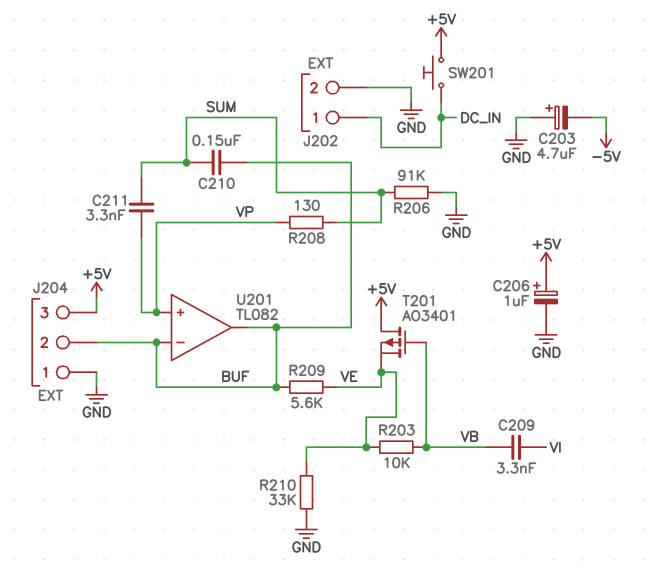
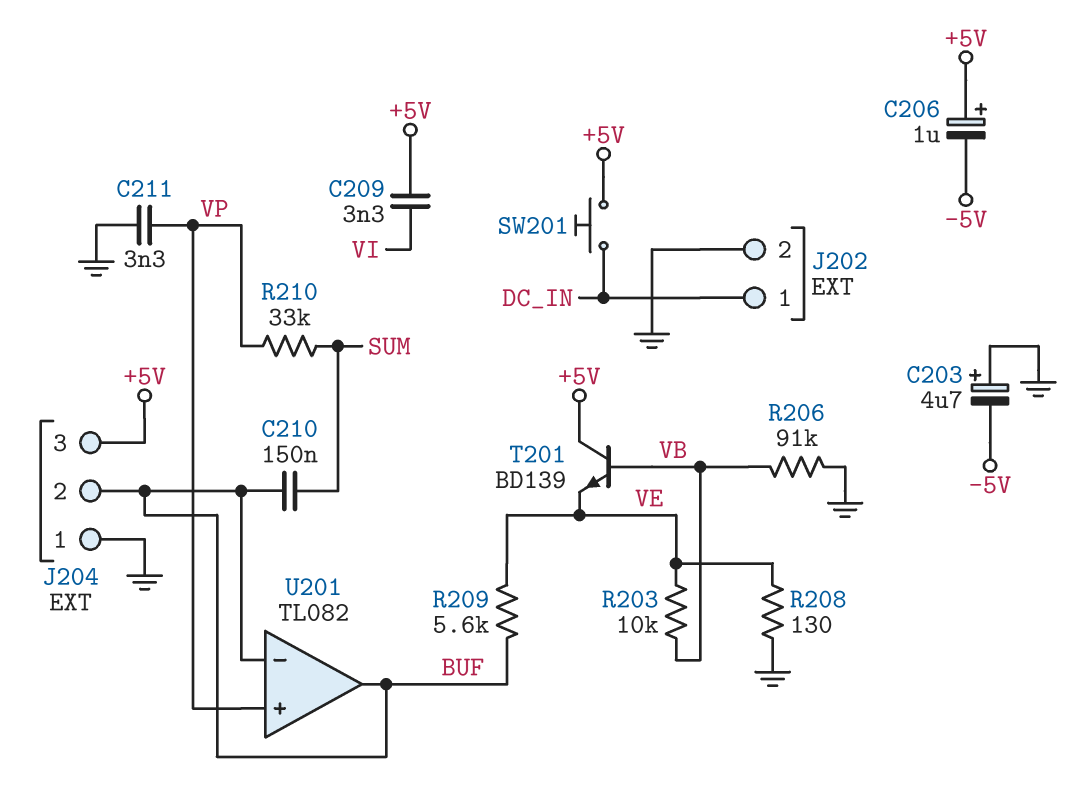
C206: 1uF (plus +5V, minus GND) -> 1uF (plus +5V, minus -5V)
C209: 3.3nF (VB, VI) -> 3.3nF (+5V, VI)
C211: 3.3nF (SUM, VP) -> 3.3nF (GND, VP)
R206: 91k (GND, SUM) -> 91k (GND, VB)
R208: 130 (SUM, VP) -> 130 (GND, VE)
R210: 33k (GND, VE) -> 33k (SUM, VP)
T201: PMOS AO3401 (G VB, D +5V, S VE) -> NPN BD139 (B VB, C +5V, E VE)

